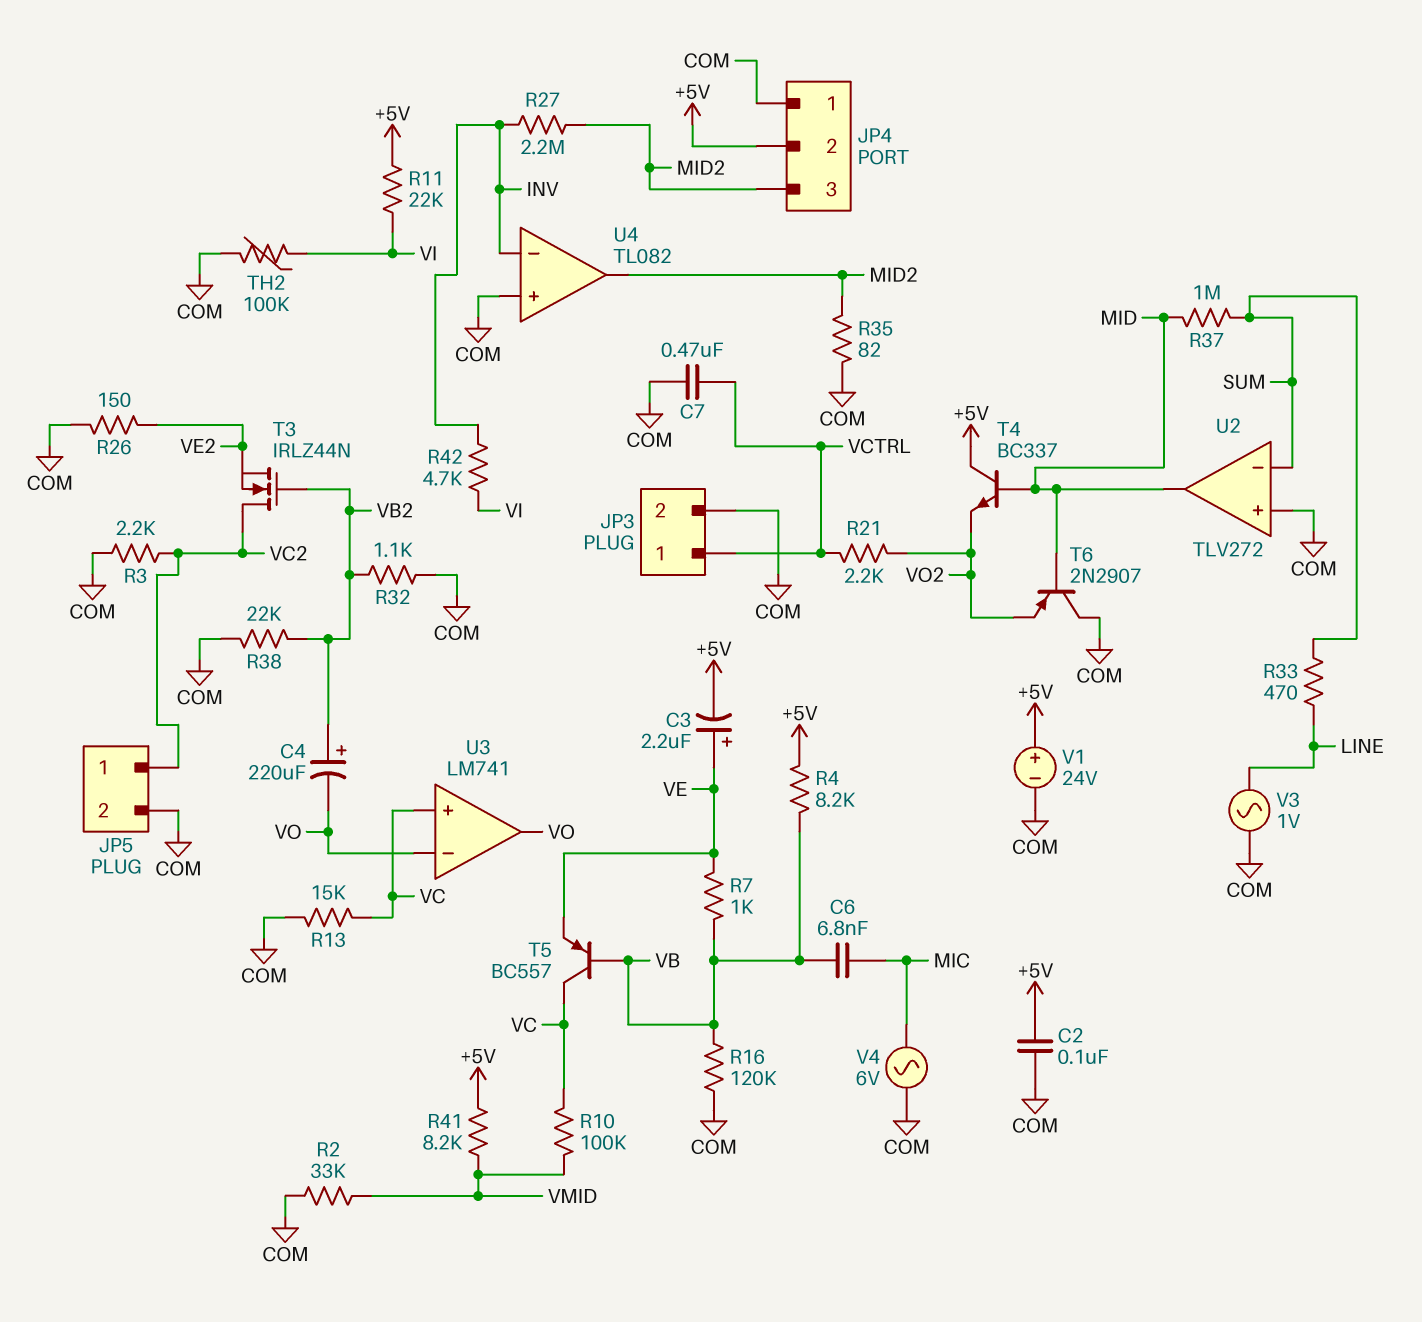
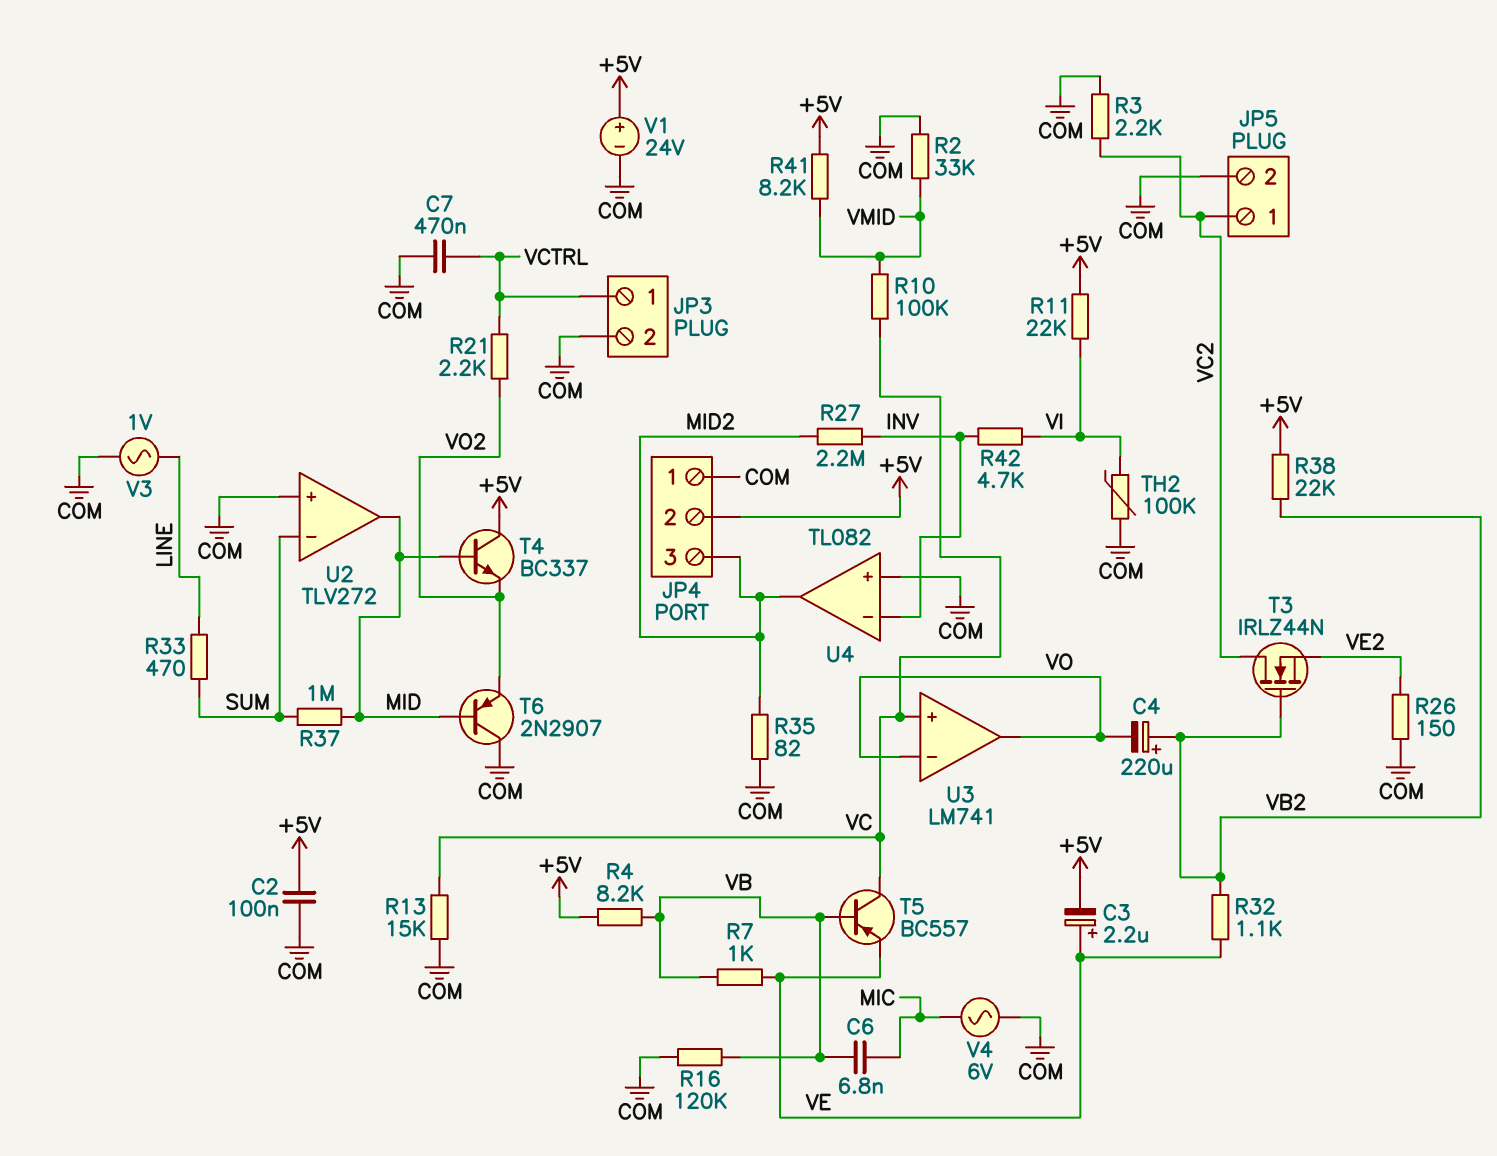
R32: 1.1k (COM, VB2) -> 1.1k (VB2, VE)
R38: 22k (COM, VB2) -> 22k (+5V, VB2)

